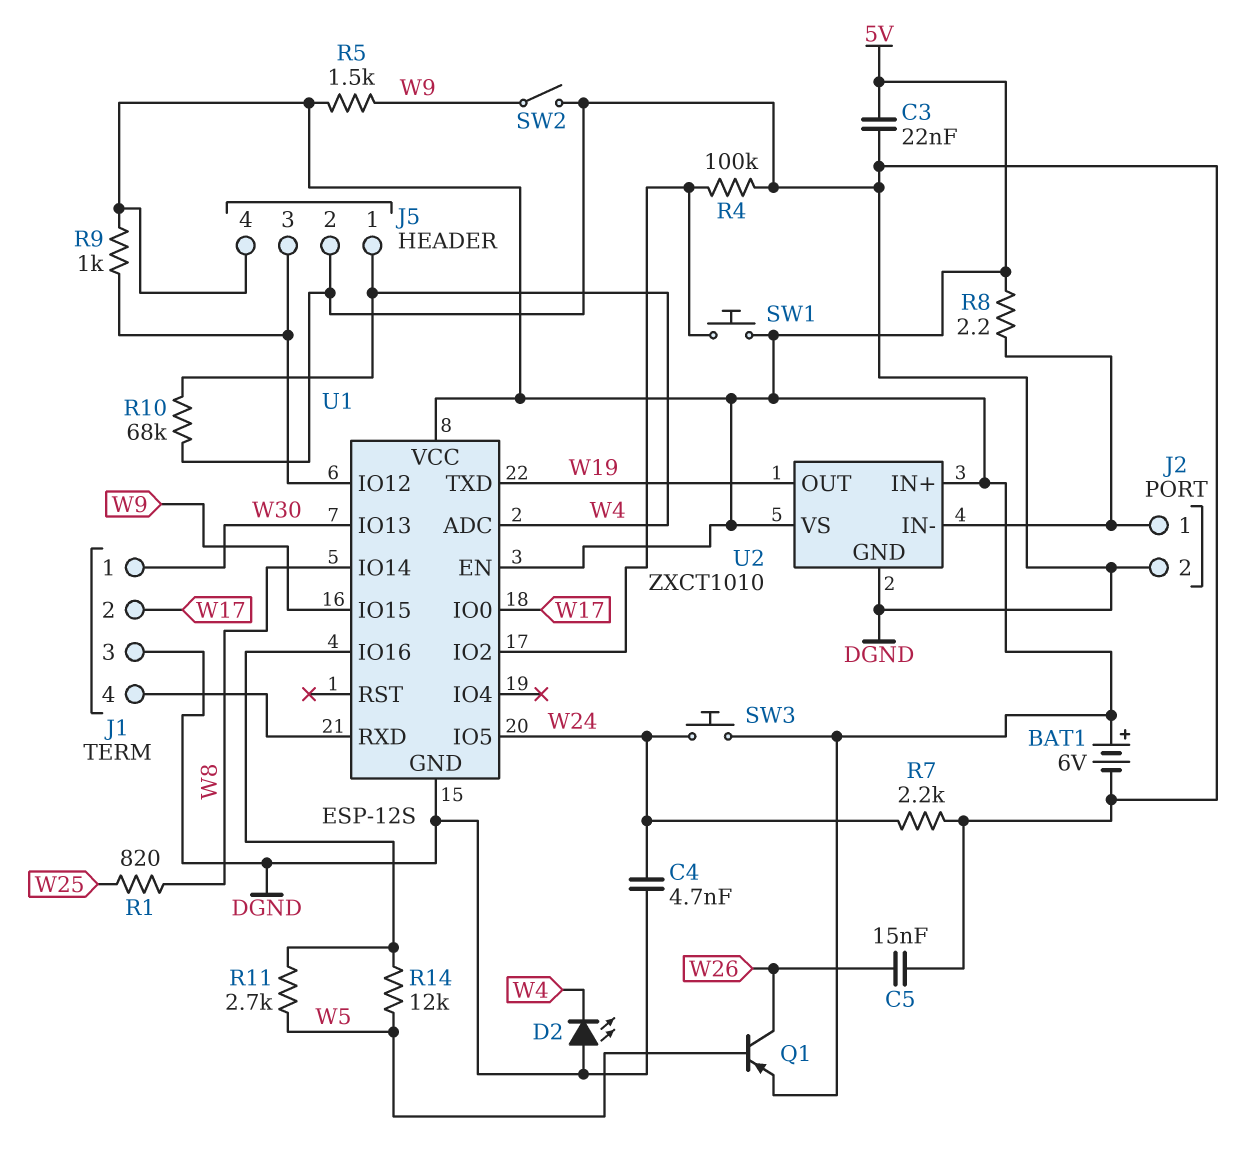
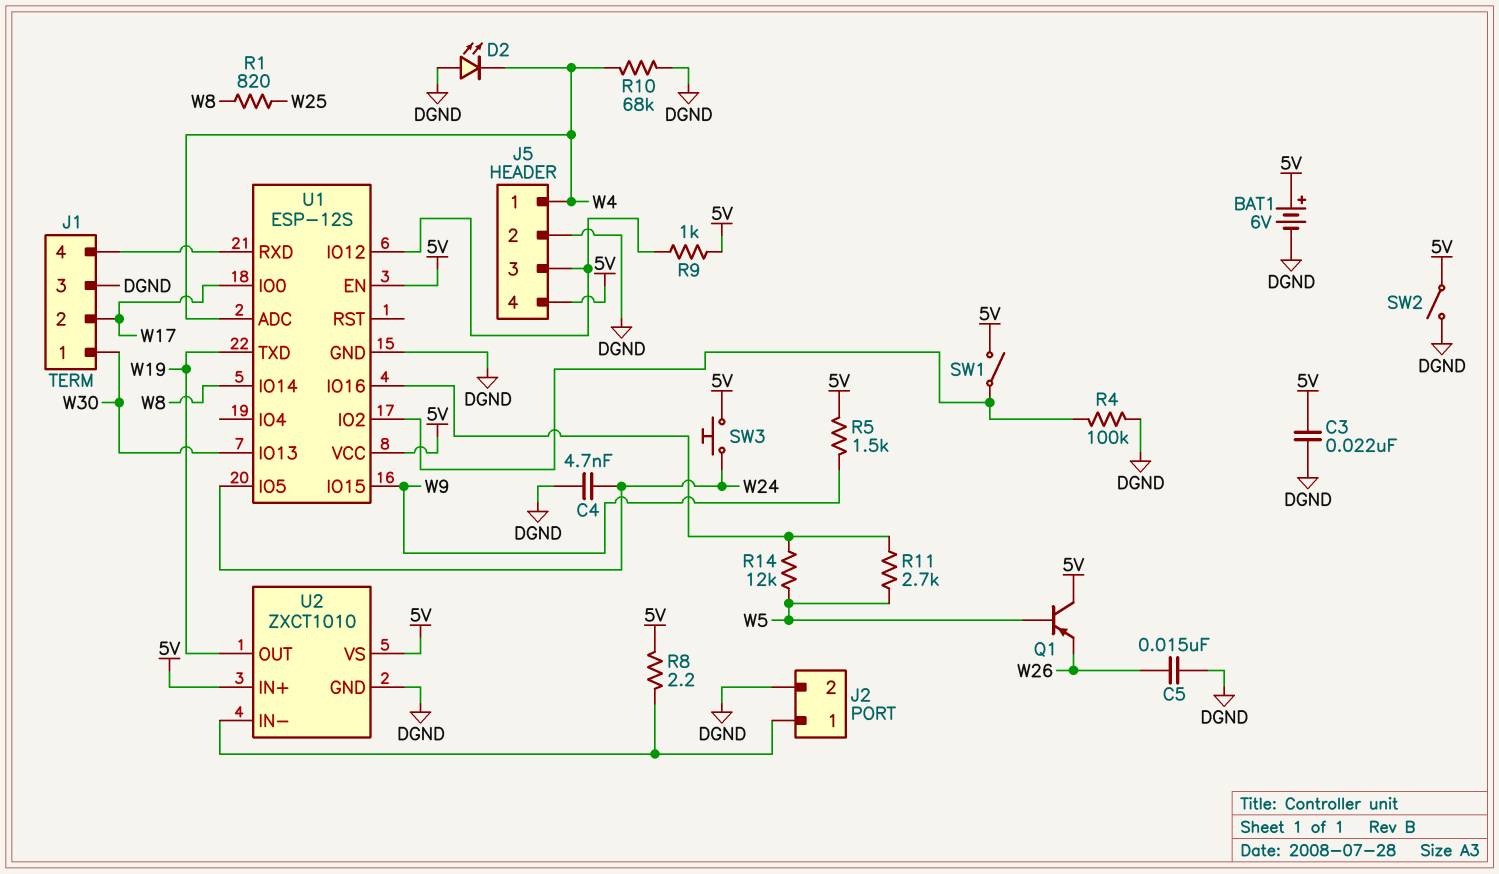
Q1: PNP (B W5, C W26, E 5V) -> PNP (B W5, C 5V, E W26)
R7: 2.2k (DGND, W24) -> none
SW1: button (5V, U1/IO2) -> switch (5V, U1/IO2)
SW2: switch (DGND, W9) -> switch (5V, DGND)

